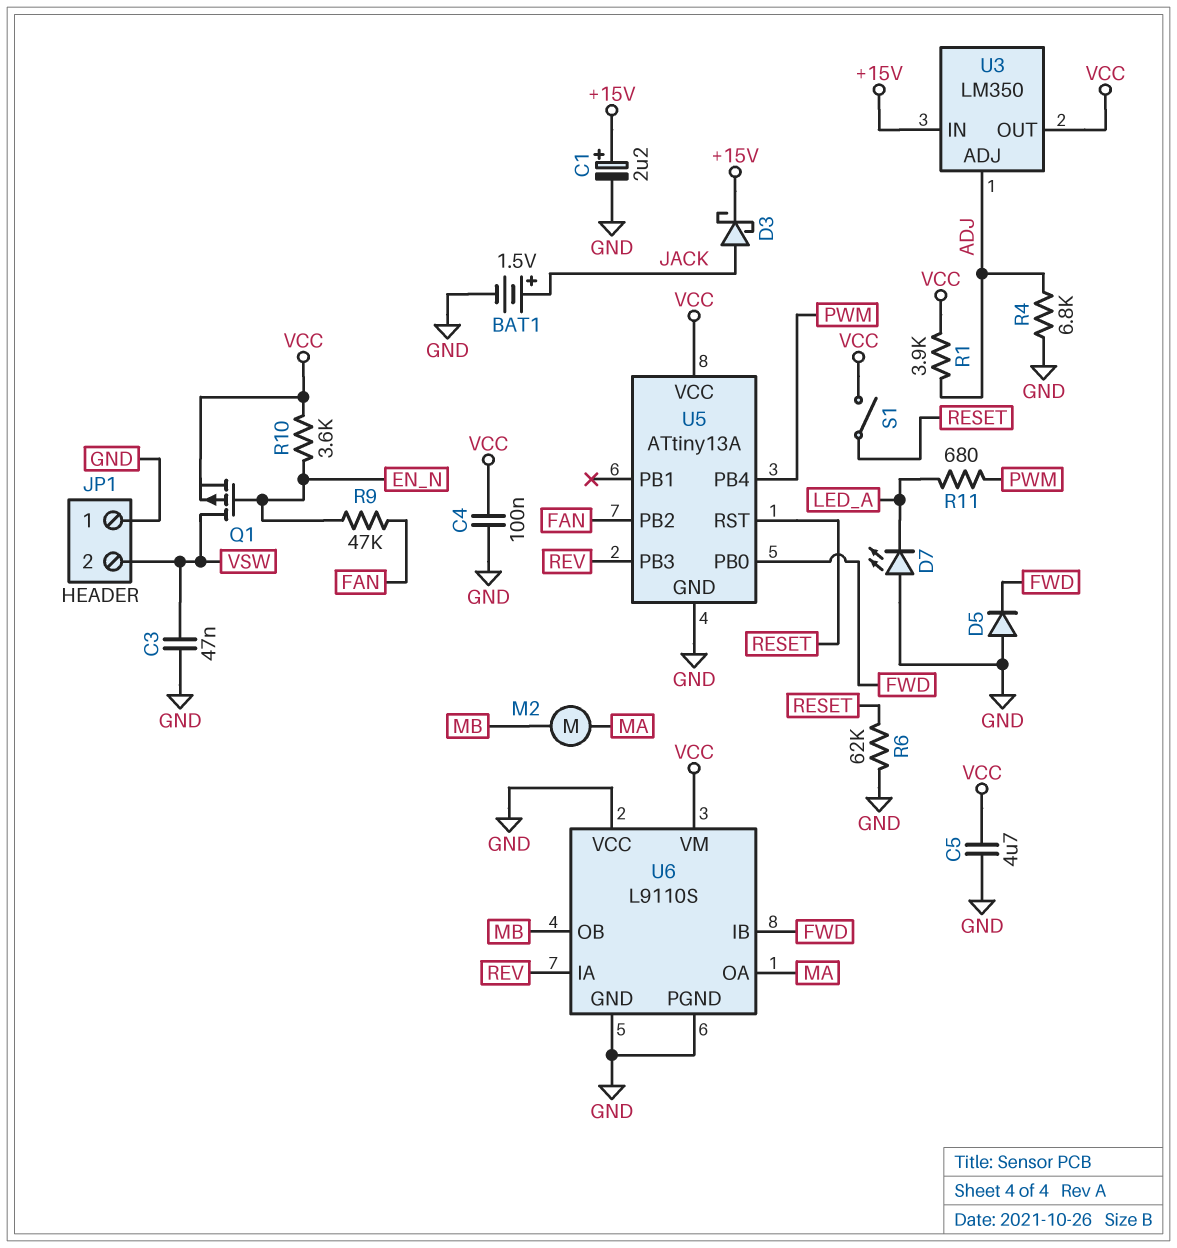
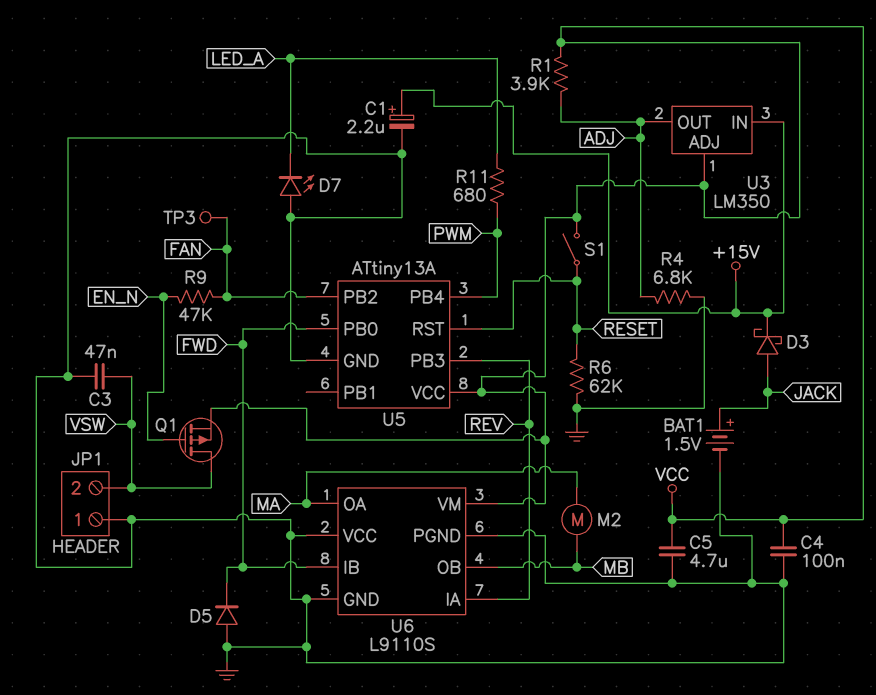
R10: 3.6k (EN_N, VCC) -> none
TP3: none -> test point (FAN)
U3 pin ADJ: ADJ -> VCC
U3 pin OUT: VCC -> ADJ

